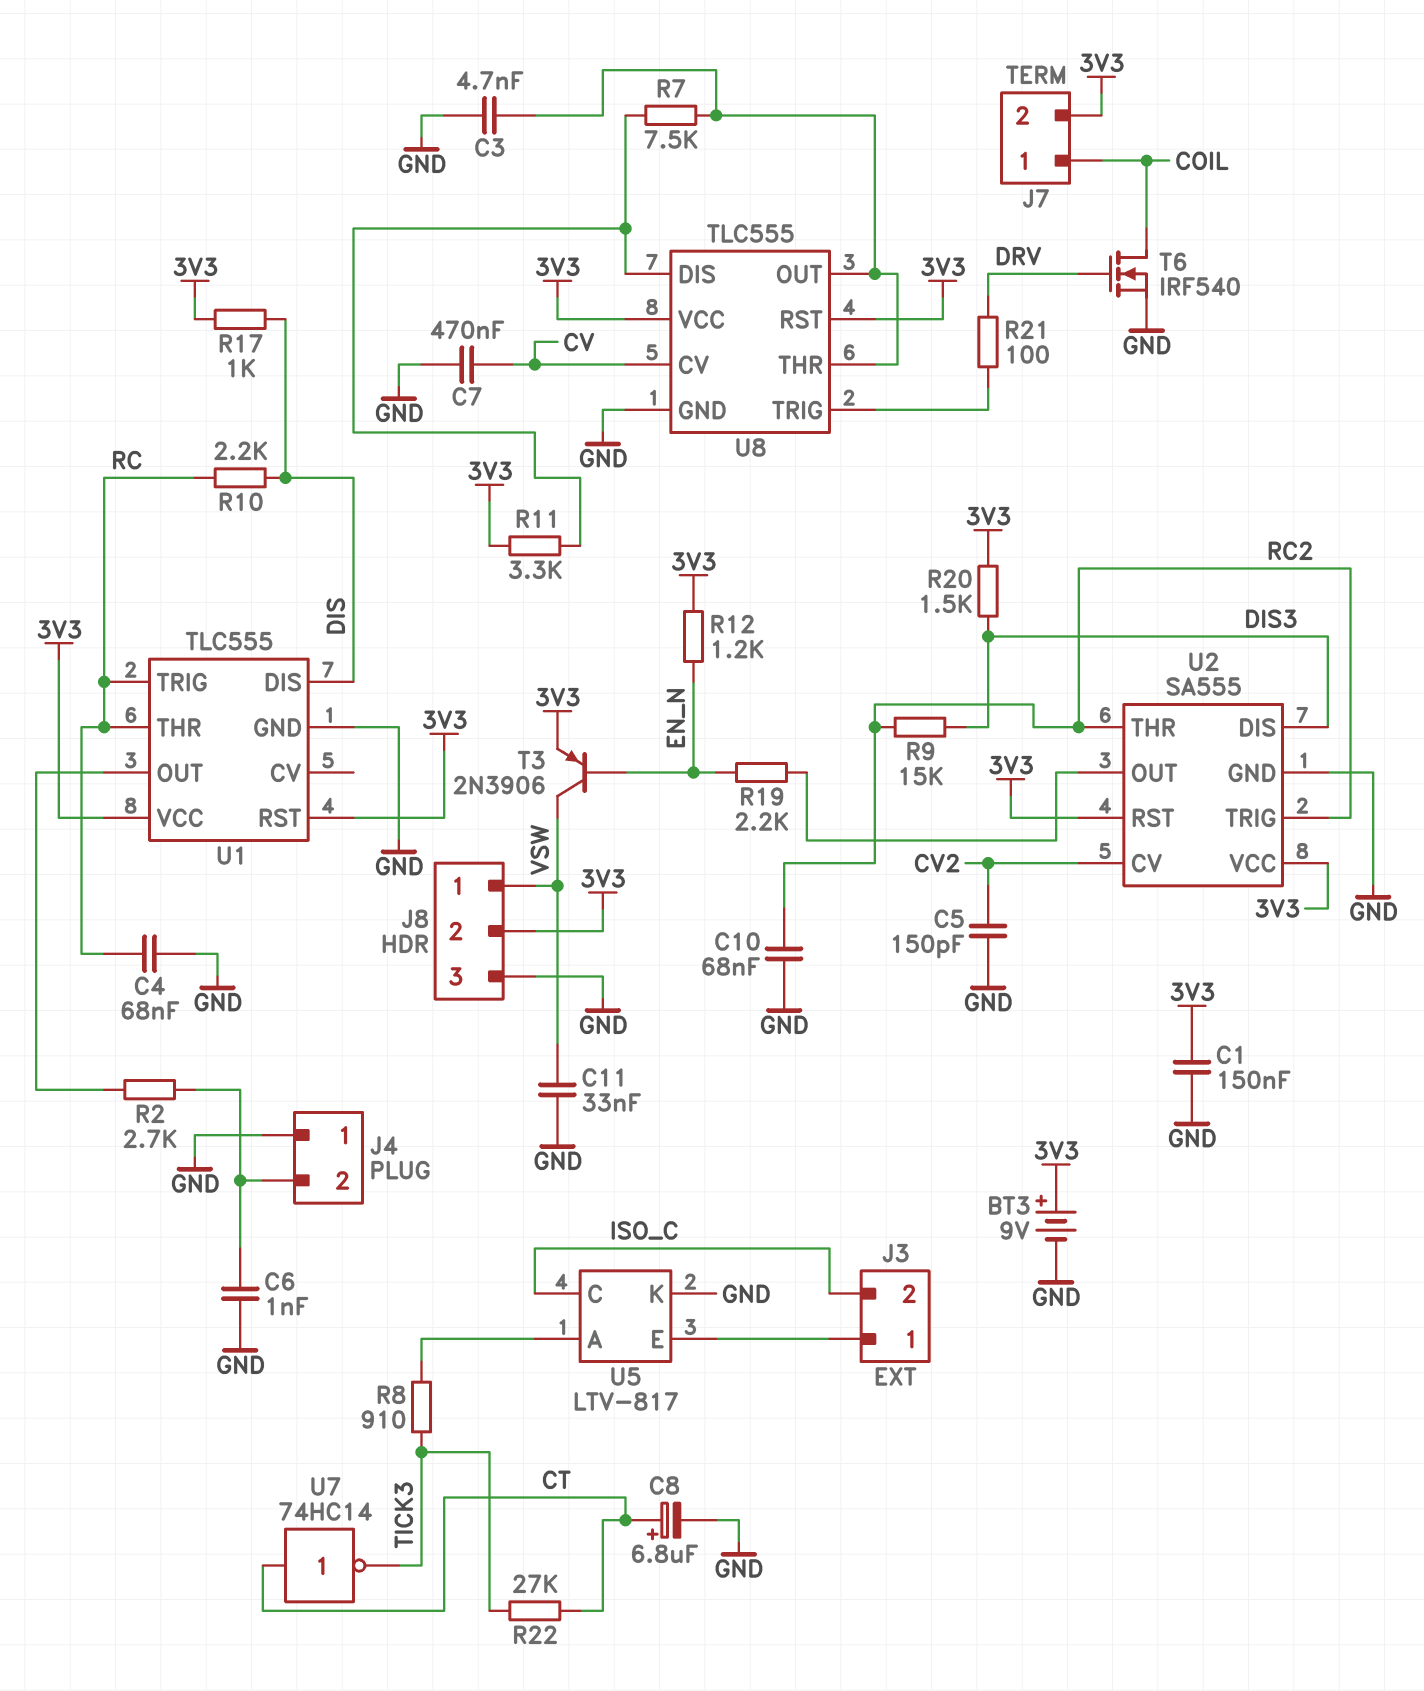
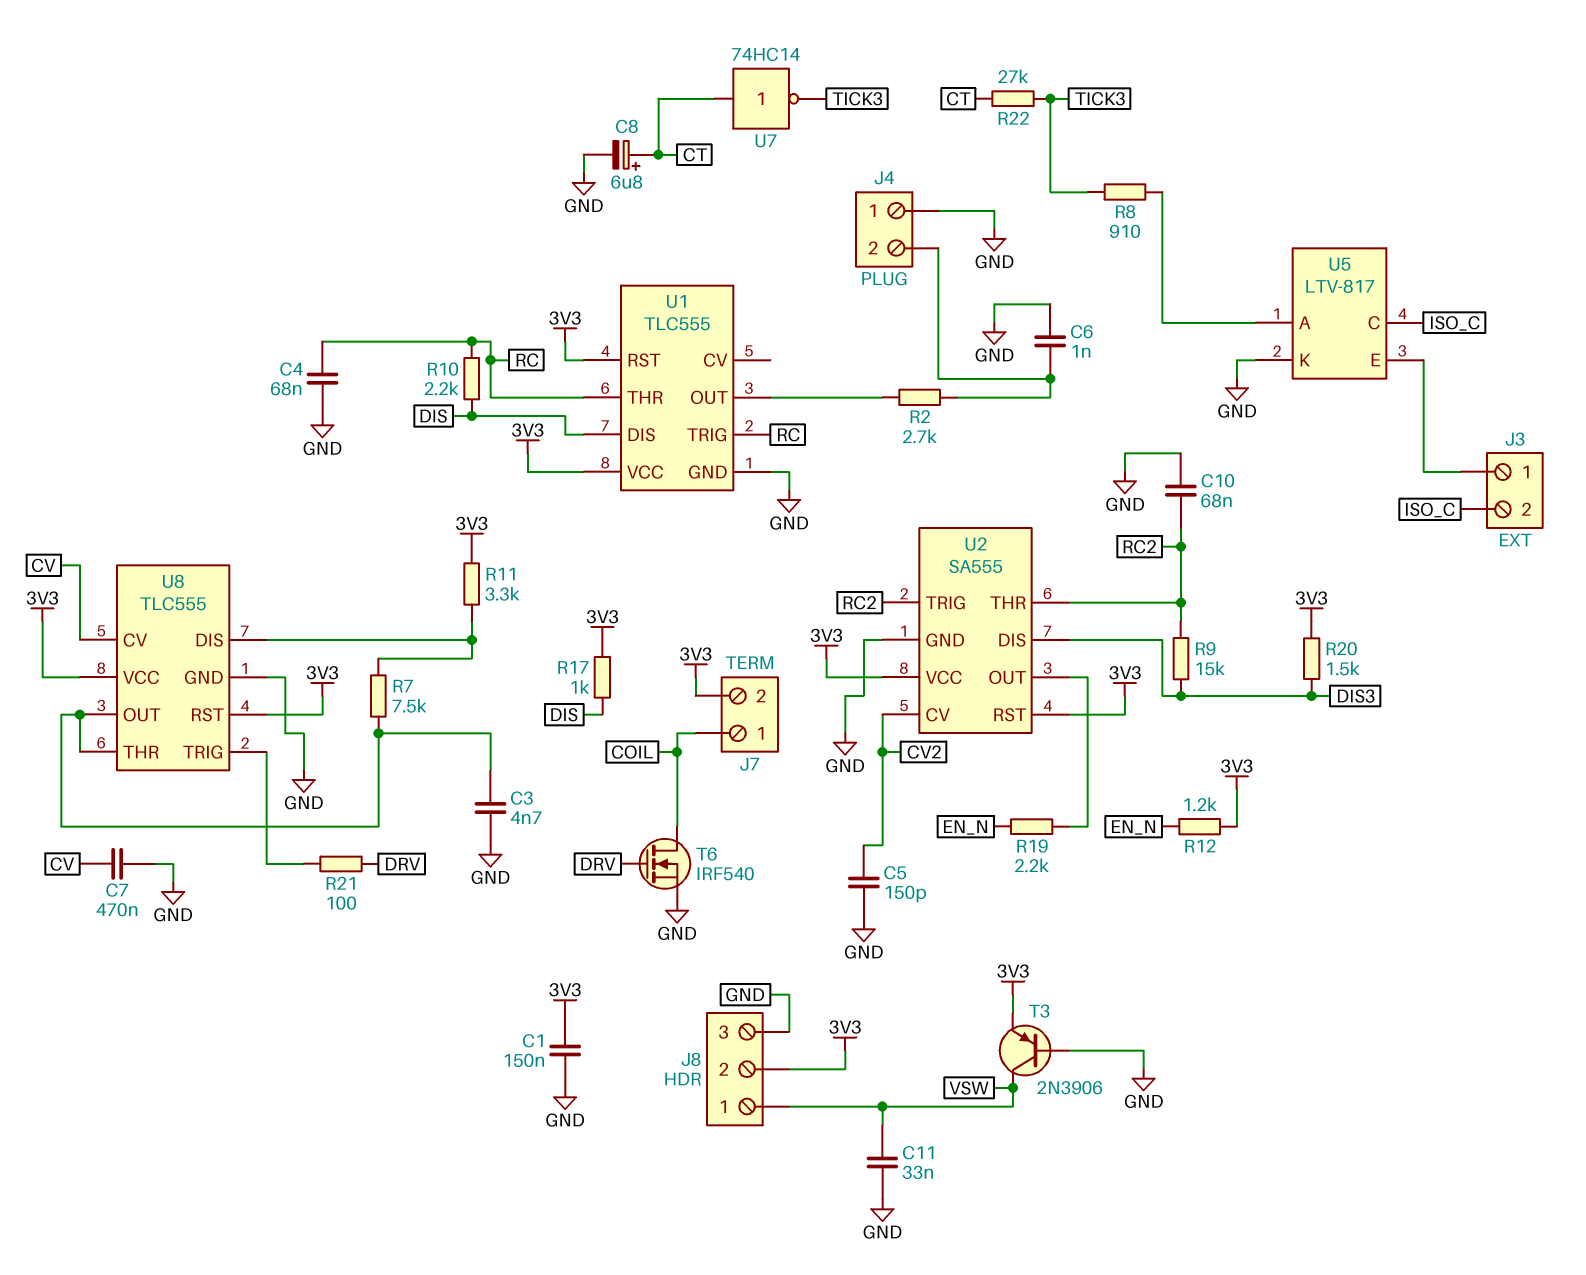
BT3: 9V (plus 3V3, minus GND) -> none
T3: PNP 2N3906 (B EN_N, C VSW, E 3V3) -> PNP 2N3906 (B GND, C VSW, E 3V3)

